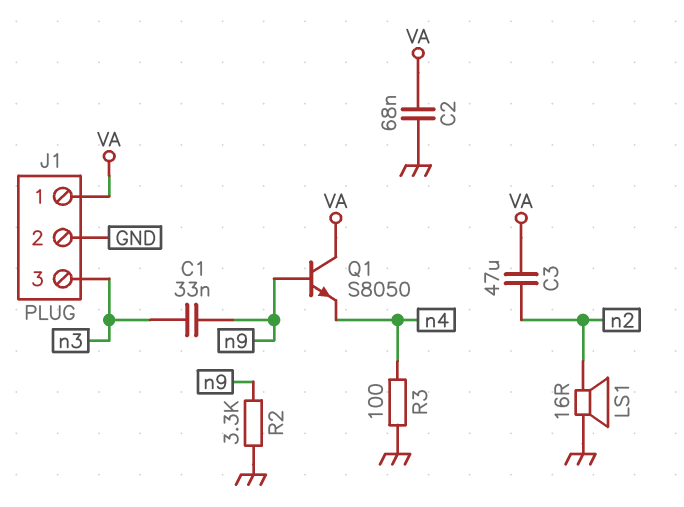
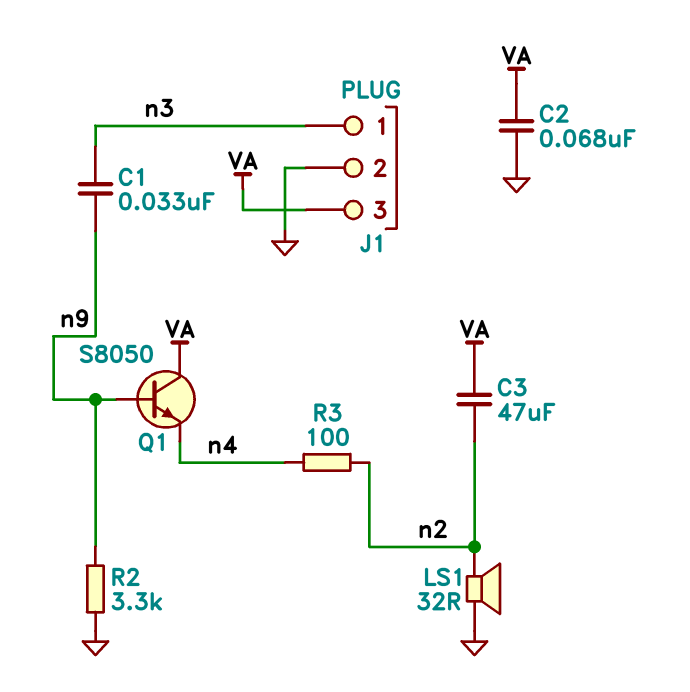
J1 pin 1: VA -> n3
J1 pin 3: n3 -> VA
LS1: speaker 16R (GND, n2) -> speaker 32R (GND, n2)
R3: 100 (GND, n4) -> 100 (n2, n4)

